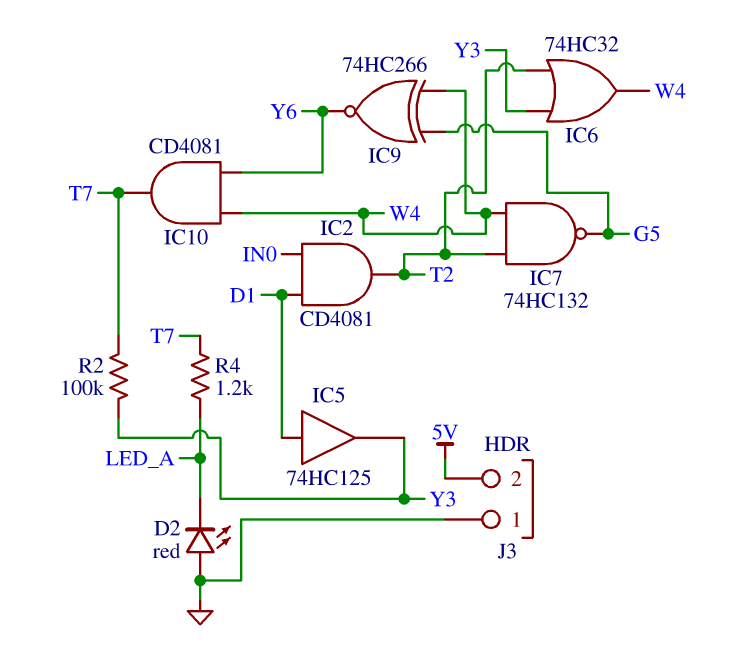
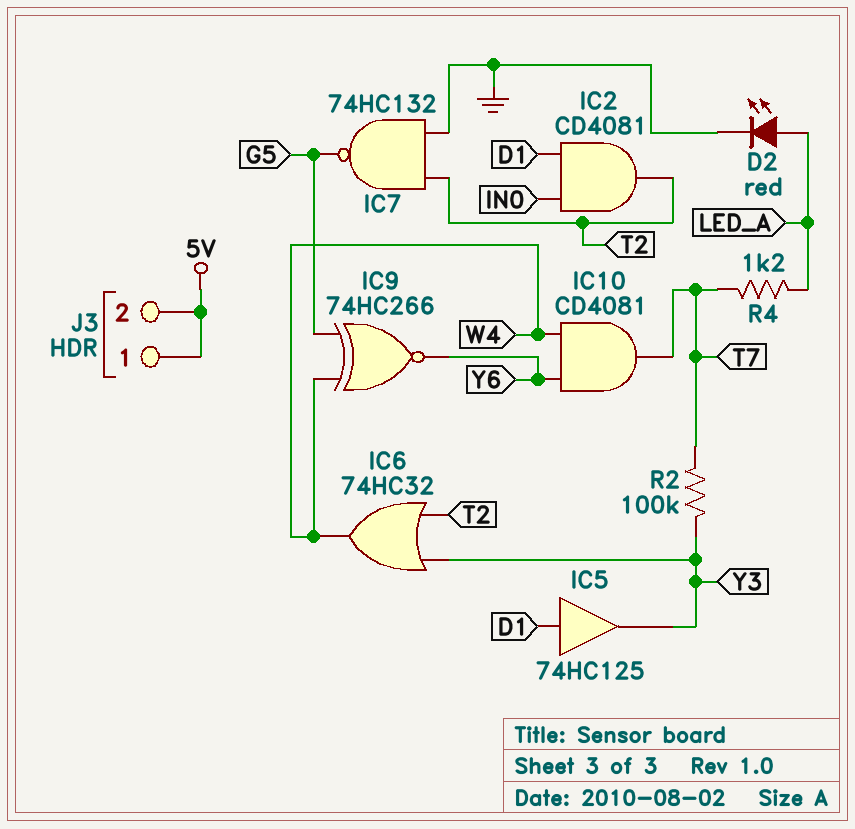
D2: LED red (A GND, K LED_A) -> LED red (A LED_A, K GND)
IC7: NAND 74HC132 (in T2, in W4, out G5) -> NAND 74HC132 (in GND, in T2, out G5)
J3 pin 1: GND -> 5V

